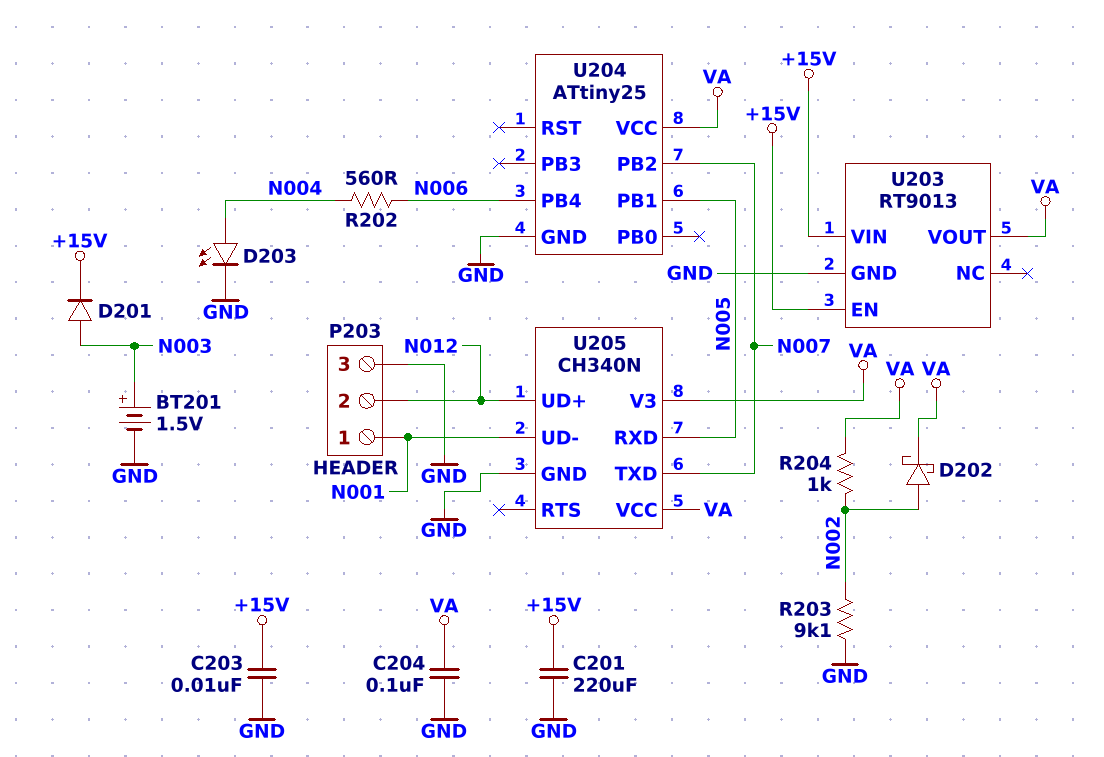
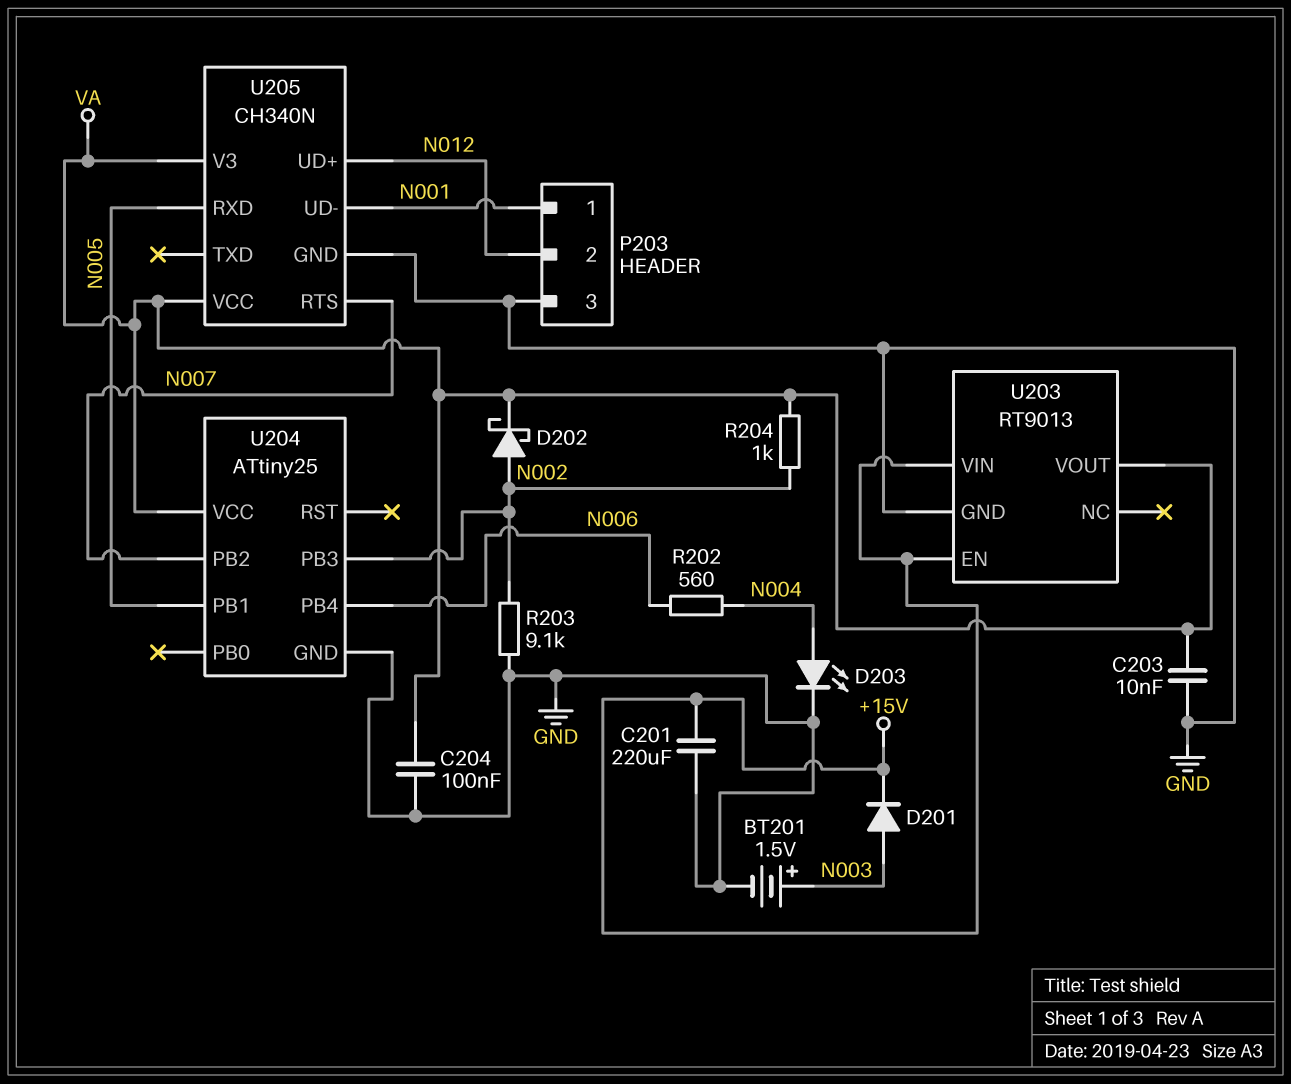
C203: 10nF (+15V, GND) -> 10nF (GND, VA)
U204 pin PB3: none -> N002
U205 pin RTS: none -> N007
U205 pin TXD: N007 -> none

